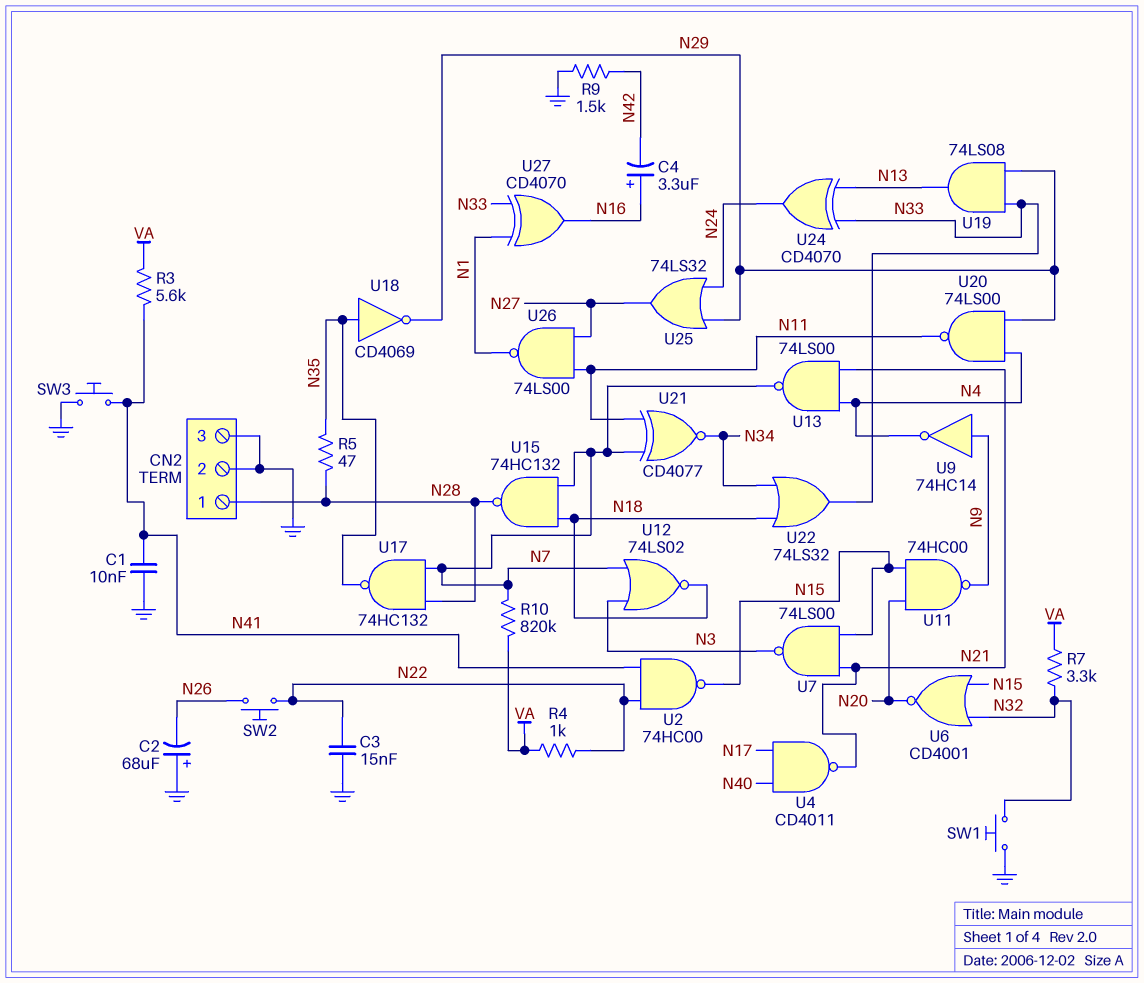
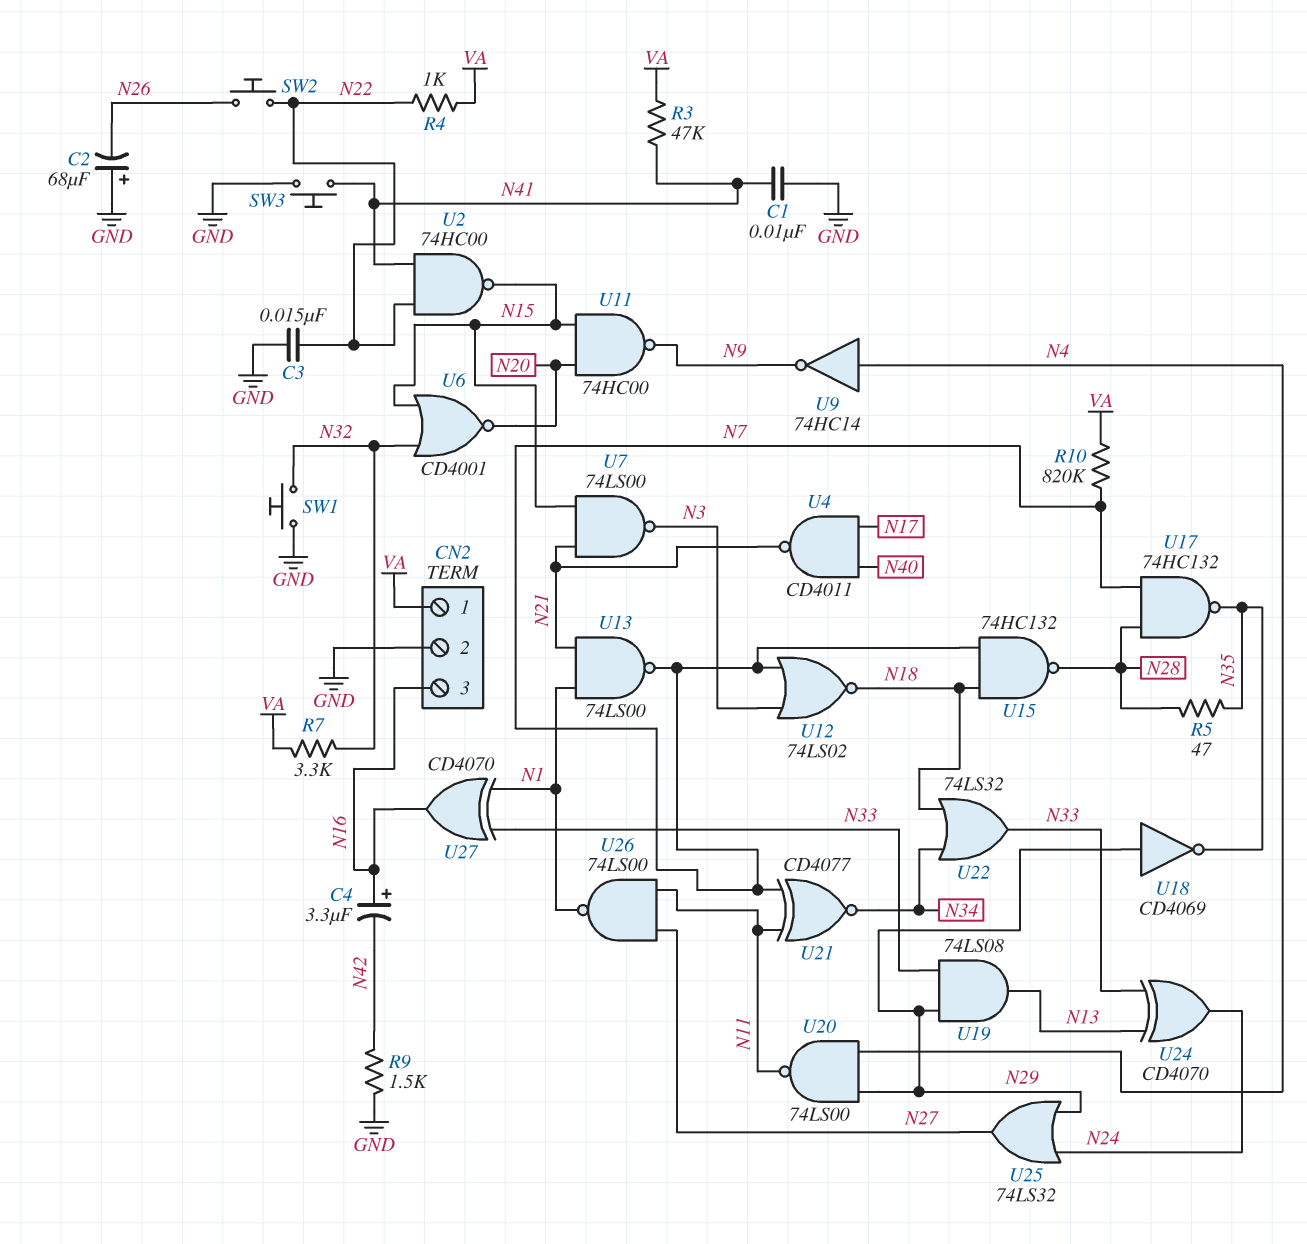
CN2 pin 1: N28 -> VA
CN2 pin 3: GND -> N16
R3: 5.6k (N41, VA) -> 47k (N41, VA)
U9: NOT 74HC14 (in N9, out N4) -> NOT 74HC14 (in N4, out N9)
U13: NAND 74LS00 (in N4, in N21, out N7) -> NAND 74LS00 (in N1, in N21, out N7)
U18: NOT CD4069 (in N35, out N29) -> NOT CD4069 (in N29, out N35)

